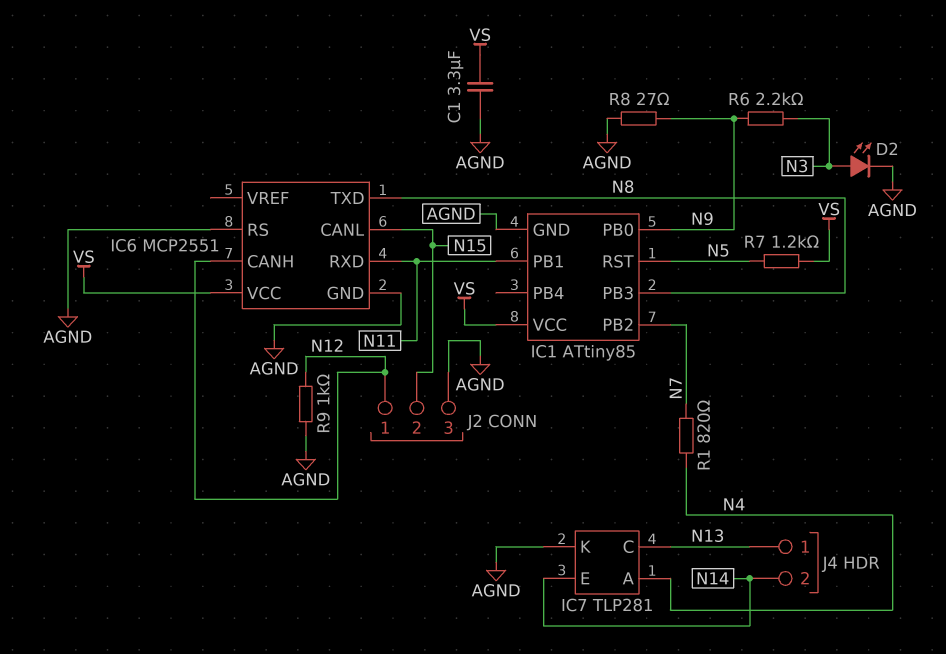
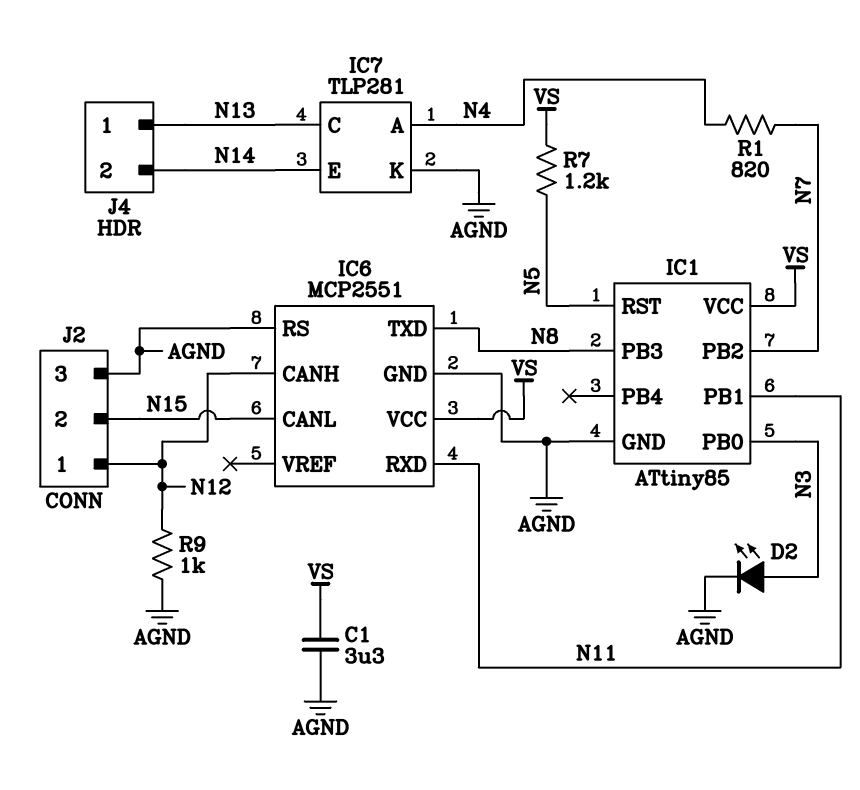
IC1 pin PB0: N9 -> N3
R6: 2.2k (N3, N9) -> none
R8: 27 (AGND, N9) -> none

